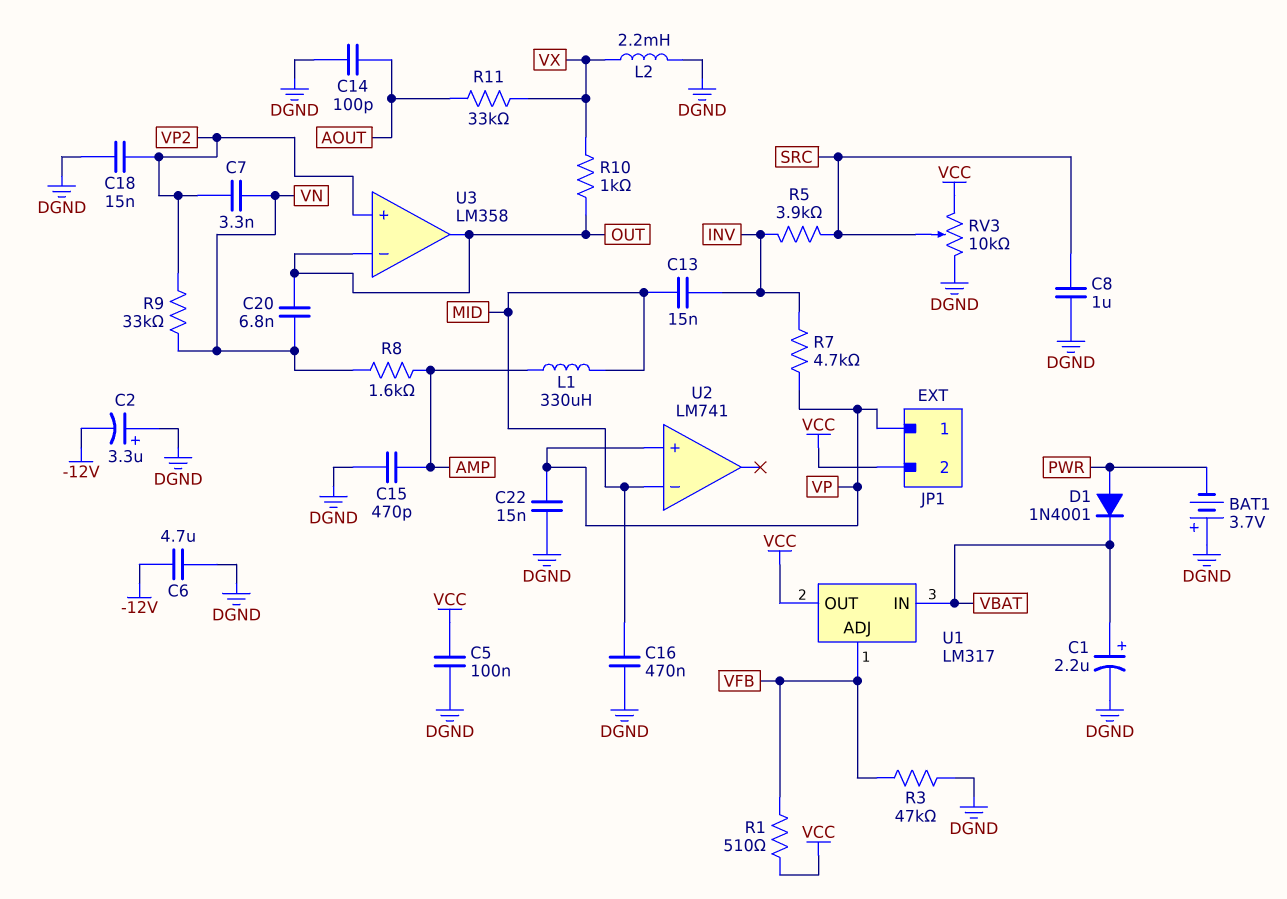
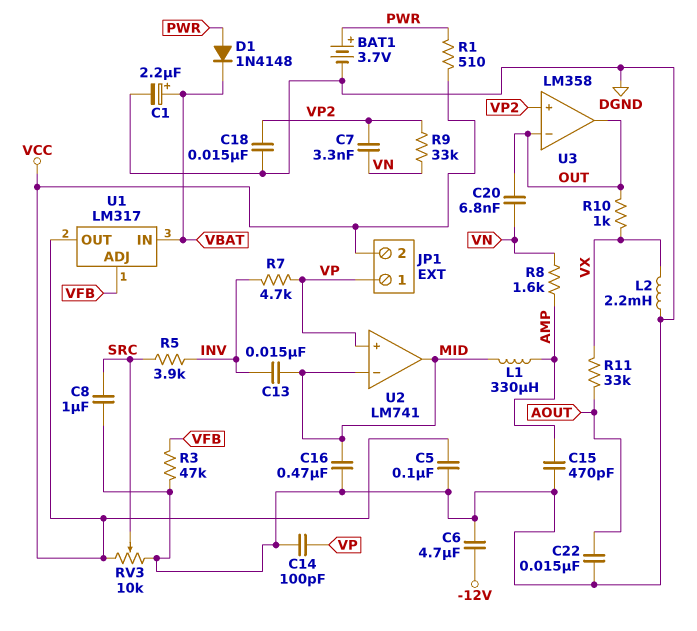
BAT1: 3.7V (plus DGND, minus PWR) -> 3.7V (plus PWR, minus DGND)
C2: 3.3uF (plus DGND, minus -12V) -> none
C14: 100pF (AOUT, DGND) -> 100pF (DGND, VP)
C22: 15nF (DGND, VP) -> 15nF (AOUT, DGND)
D1: diode 1N4001 (A PWR, K VBAT) -> diode 1N4148 (A PWR, K VBAT)
R1: 510 (VCC, VFB) -> 510 (PWR, VCC)
U2 pin out: none -> MID

